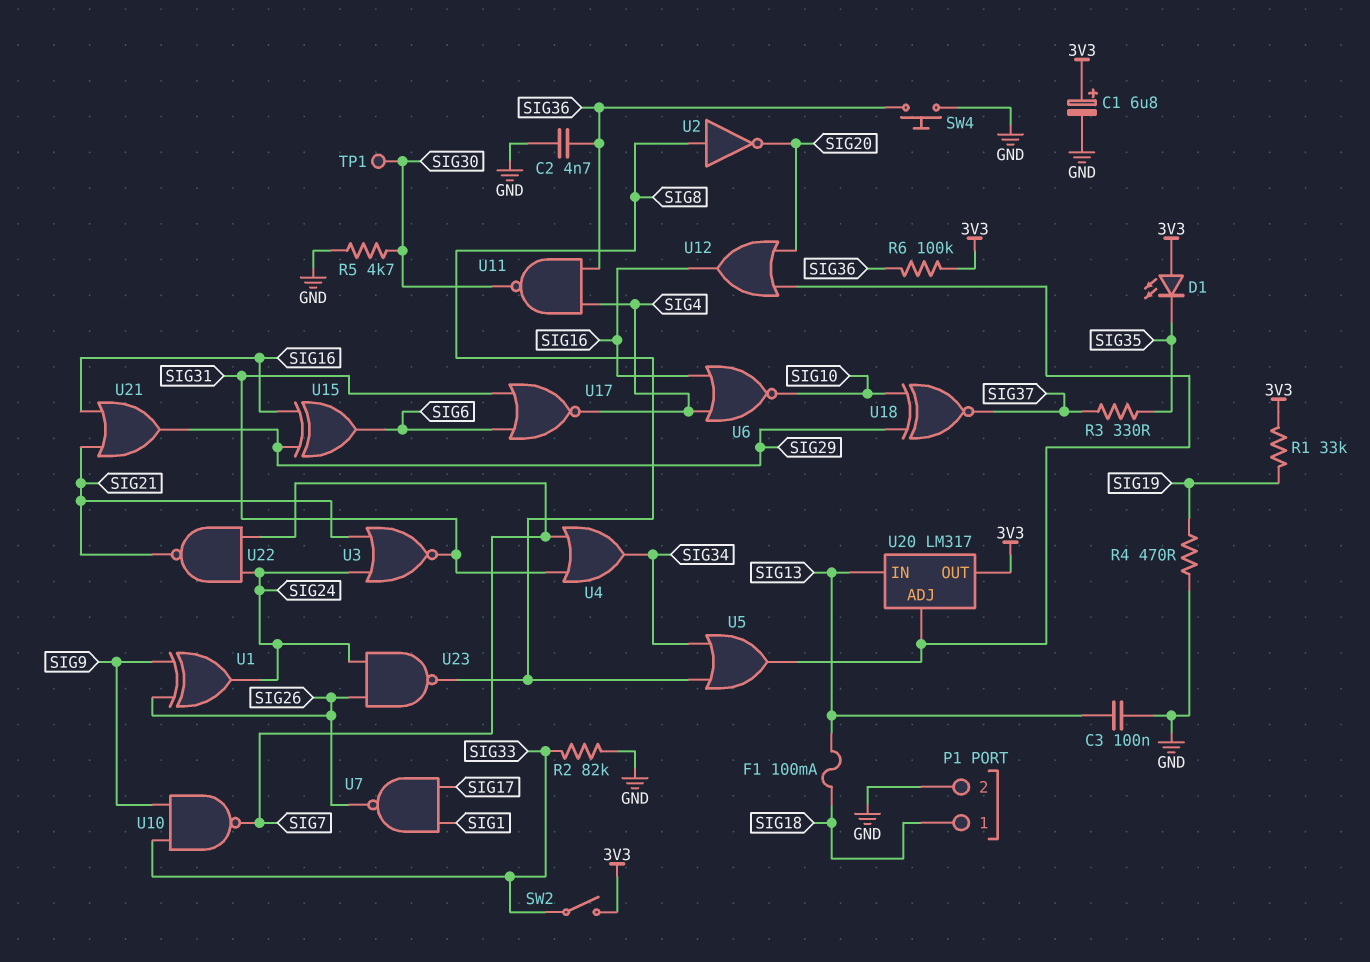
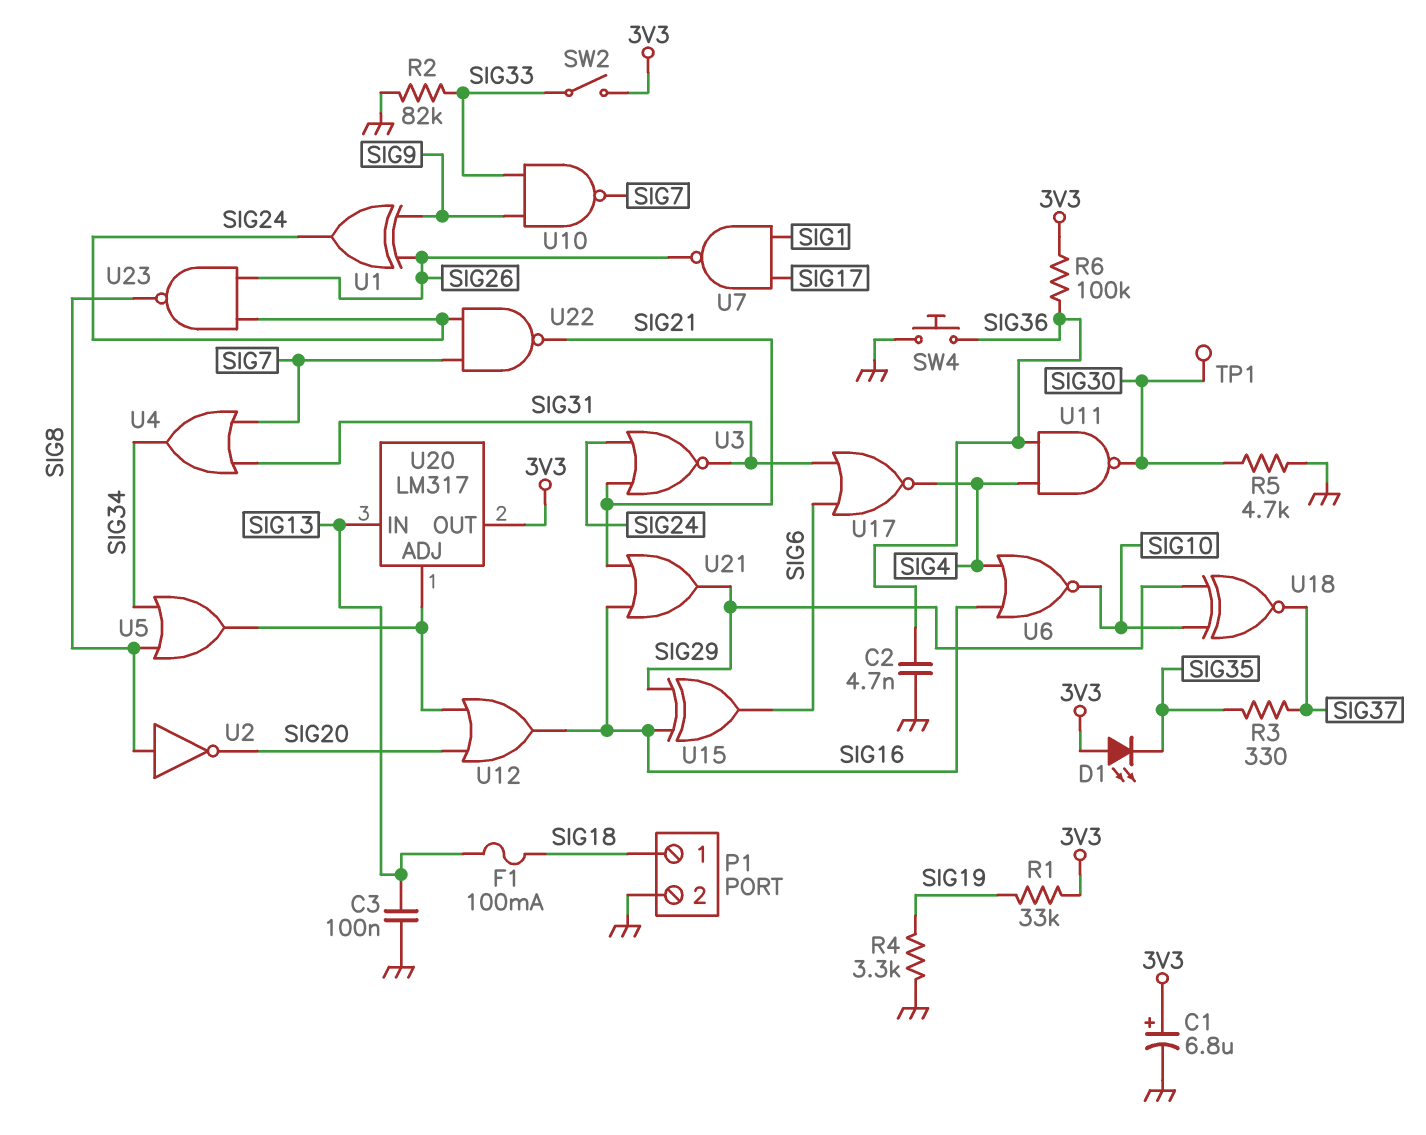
R4: 470 (GND, SIG19) -> 3.3k (GND, SIG19)

